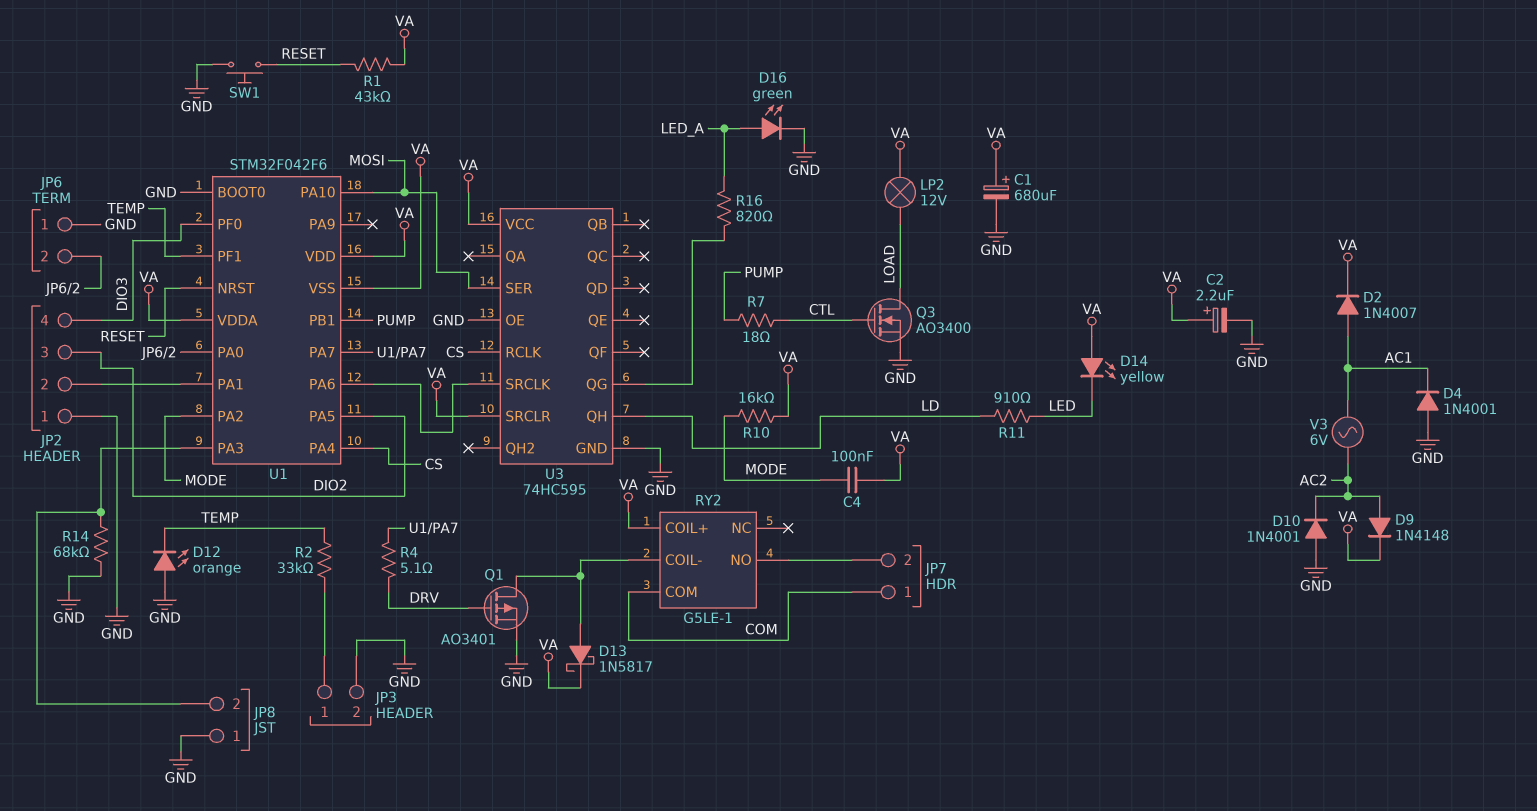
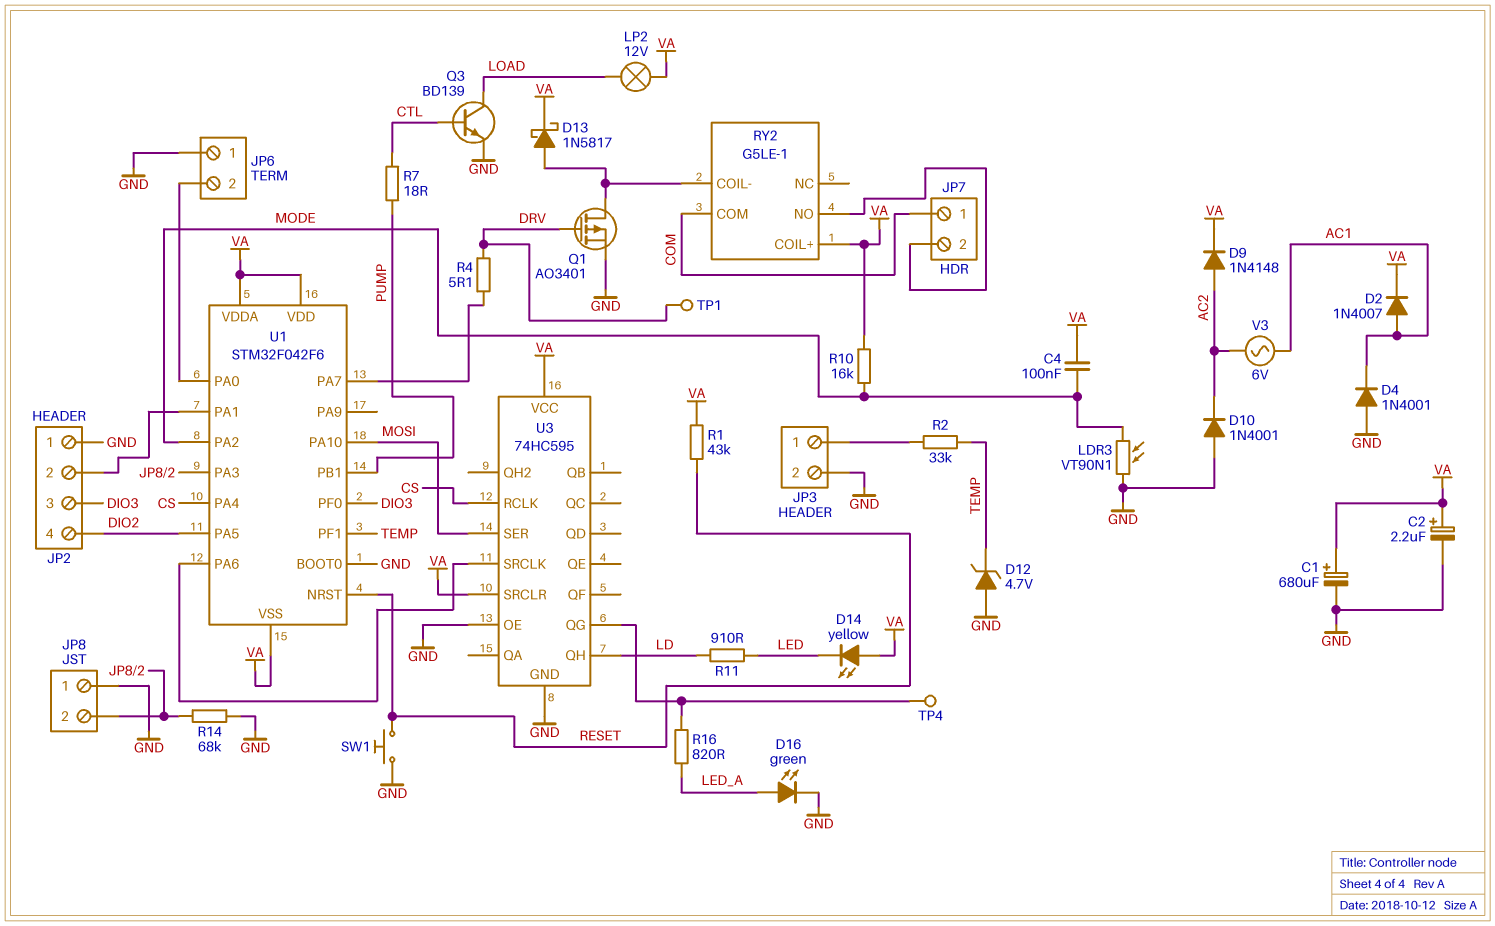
D12: LED orange (A GND, K TEMP) -> zener 4.7V (A GND, K TEMP)
JP2 pin 3: DIO2 -> DIO3
JP2 pin 4: DIO3 -> DIO2
LDR3: none -> VT90N1 (GND, MODE)
Q3: NMOS AO3400 (G CTL, D LOAD, S GND) -> NPN BD139 (B CTL, C LOAD, E GND)
TP1: none -> test point (DRV)
TP4: none -> test point (U3/QG)

